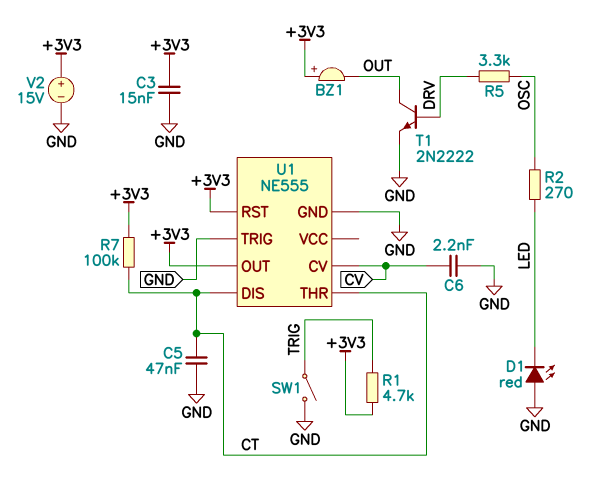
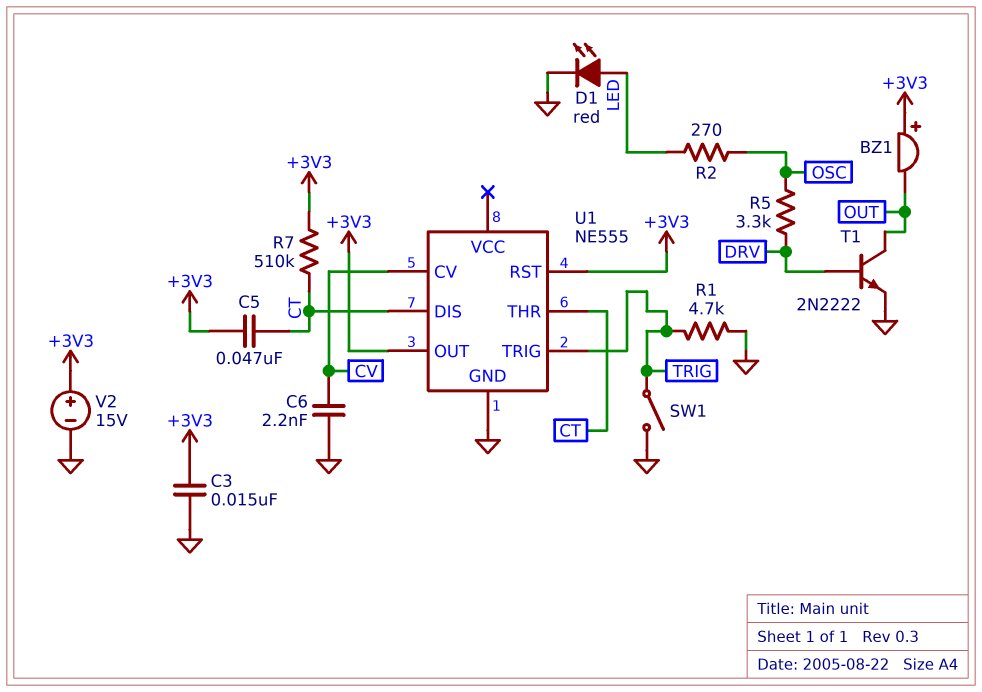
C5: 47nF (CT, GND) -> 47nF (+3V3, CT)
D1: LED red (A GND, K LED) -> LED red (A LED, K GND)
R1: 4.7k (+3V3, TRIG) -> 4.7k (GND, TRIG)
R7: 100k (+3V3, CT) -> 510k (+3V3, CT)
U1 pin TRIG: GND -> TRIG

